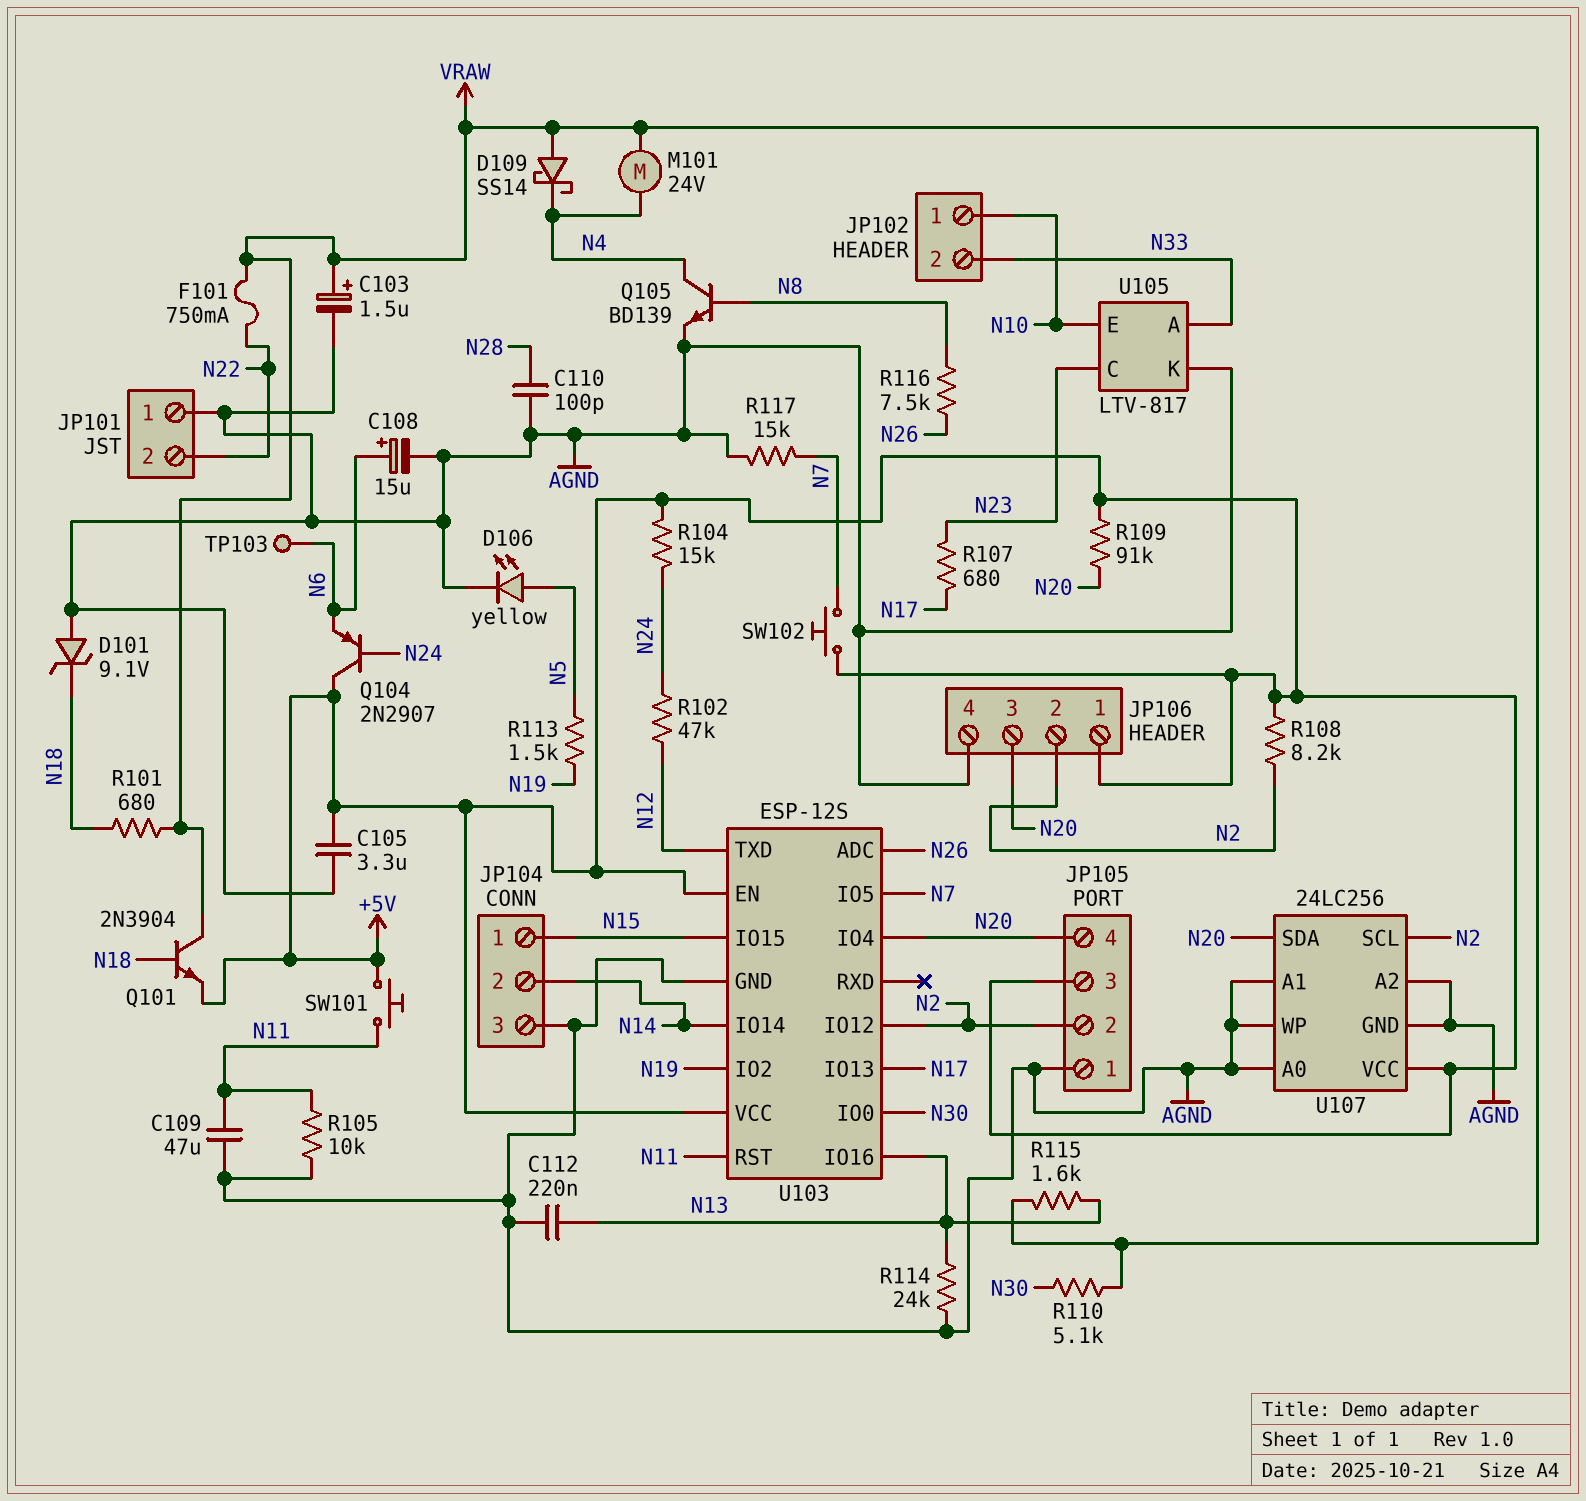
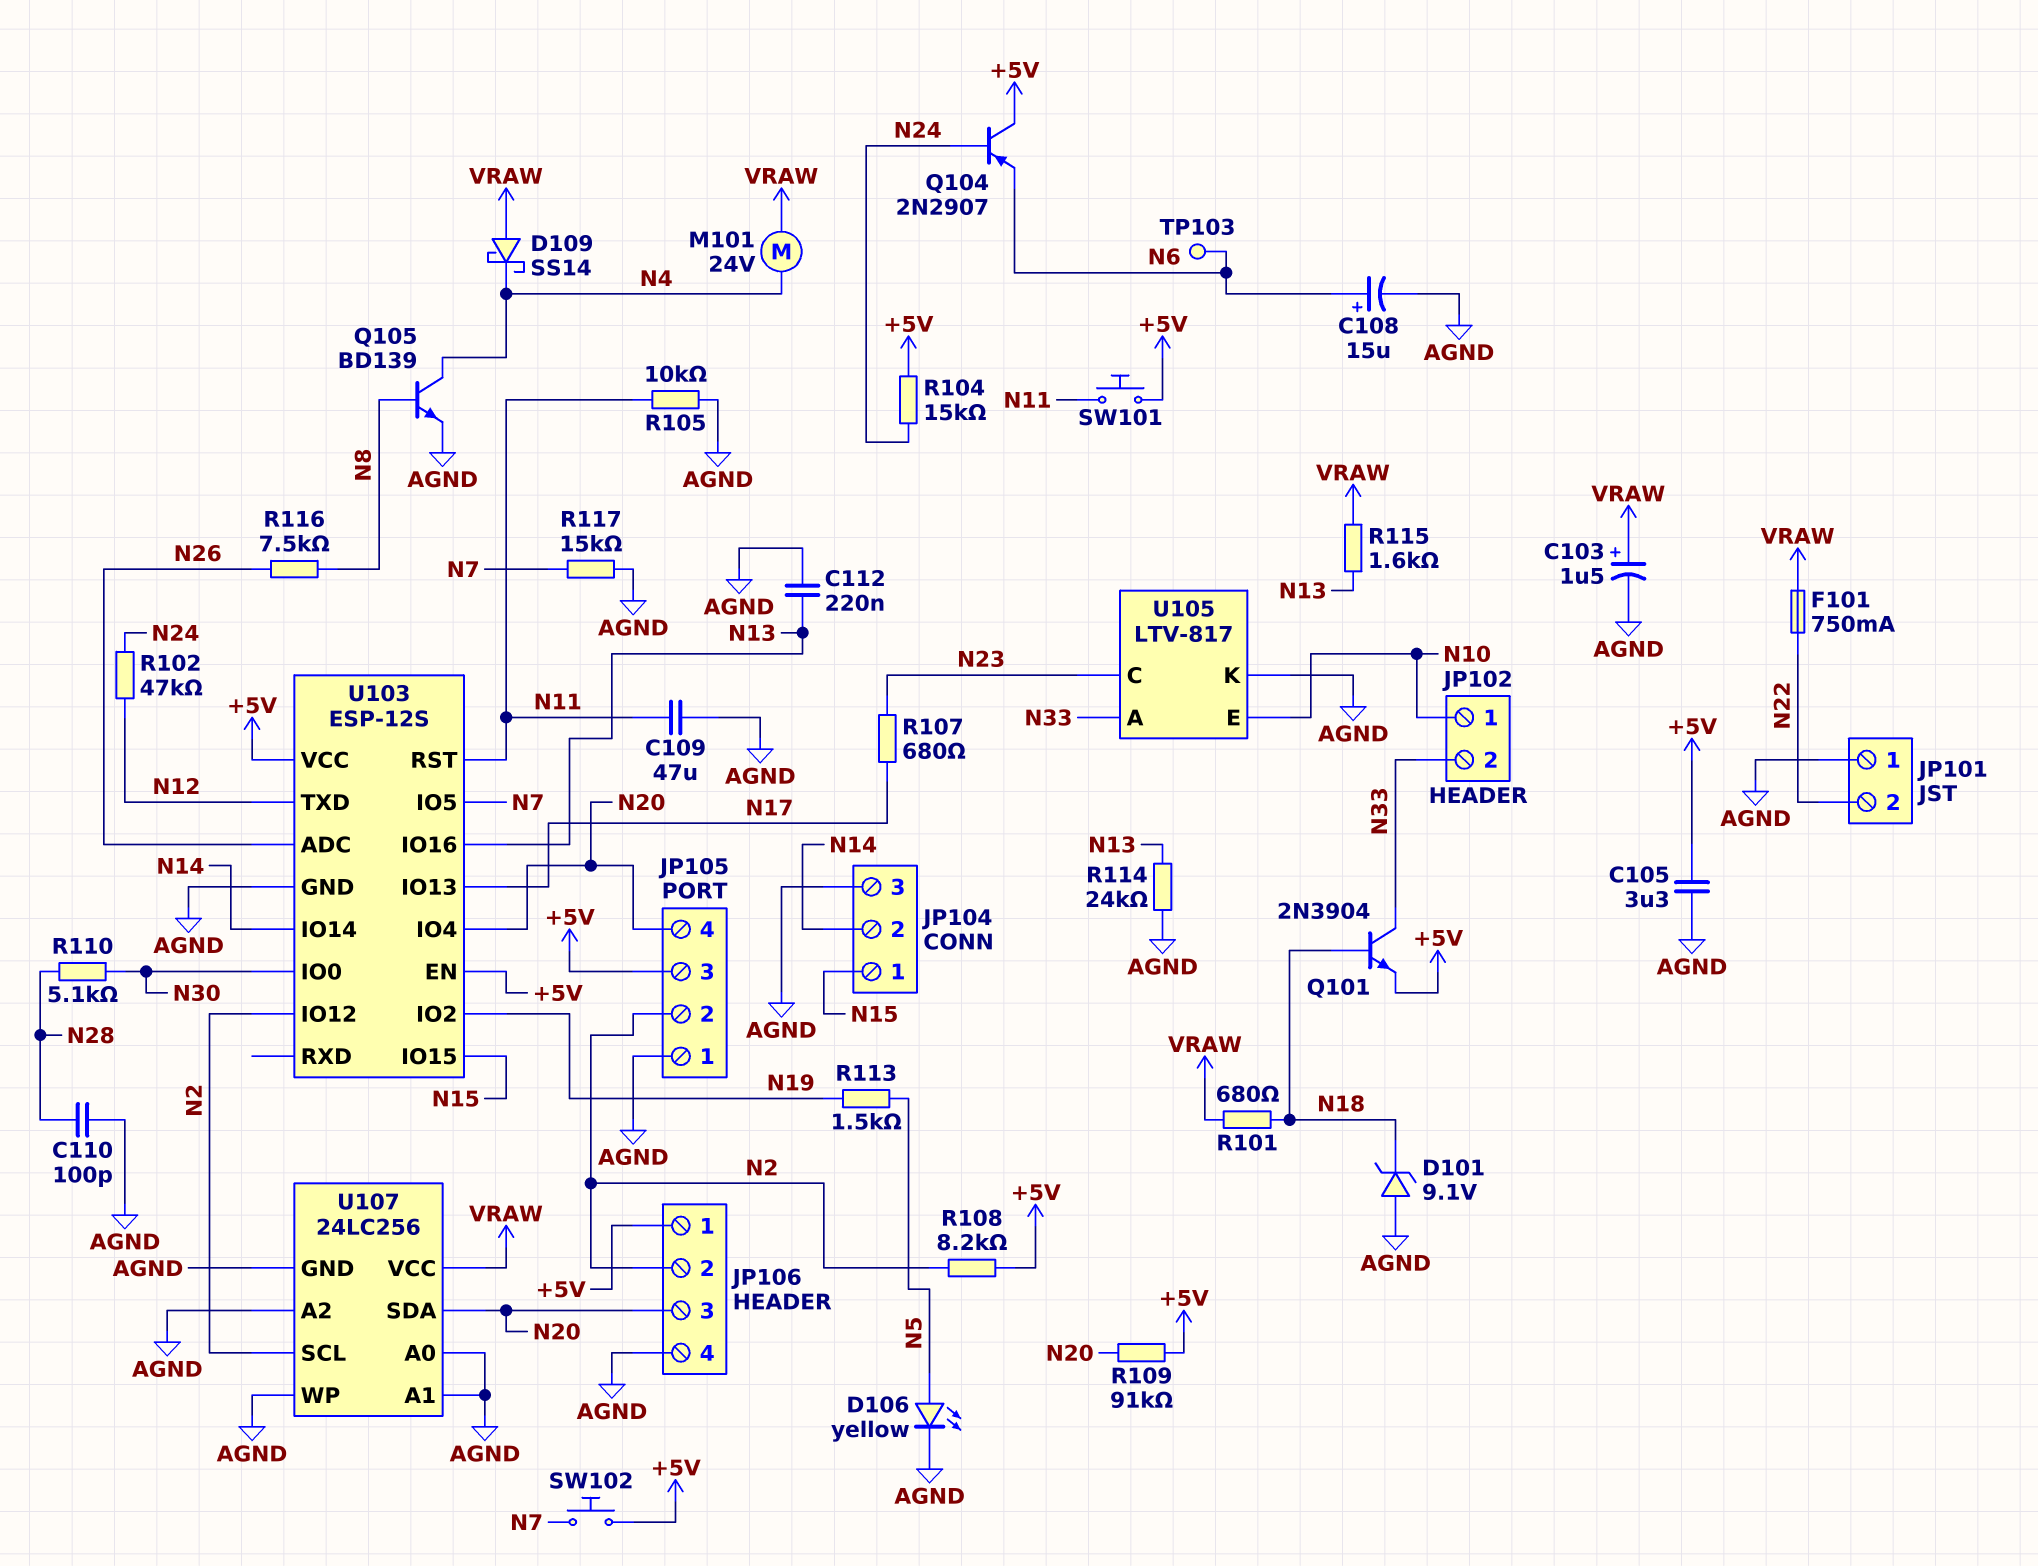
Q101: NPN 2N3904 (B N18, C VRAW, E +5V) -> NPN 2N3904 (B N18, C N33, E +5V)
R110: 5.1k (N30, VRAW) -> 5.1k (N28, N30)
U107 pin VCC: +5V -> VRAW

